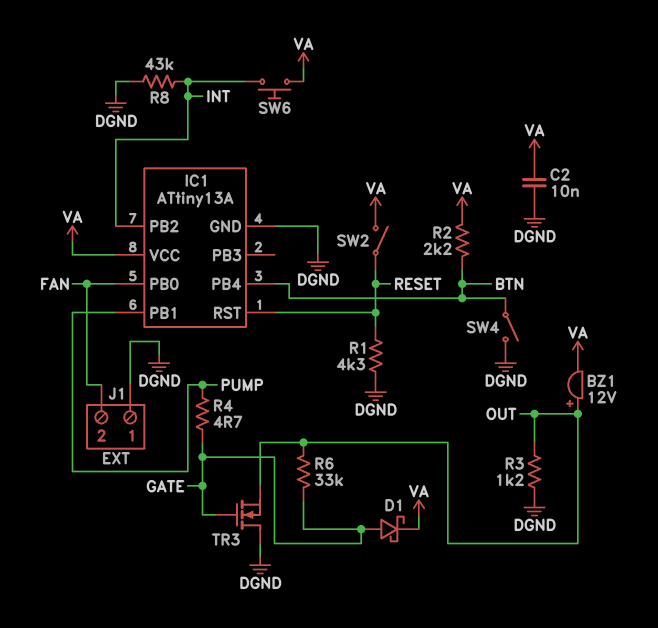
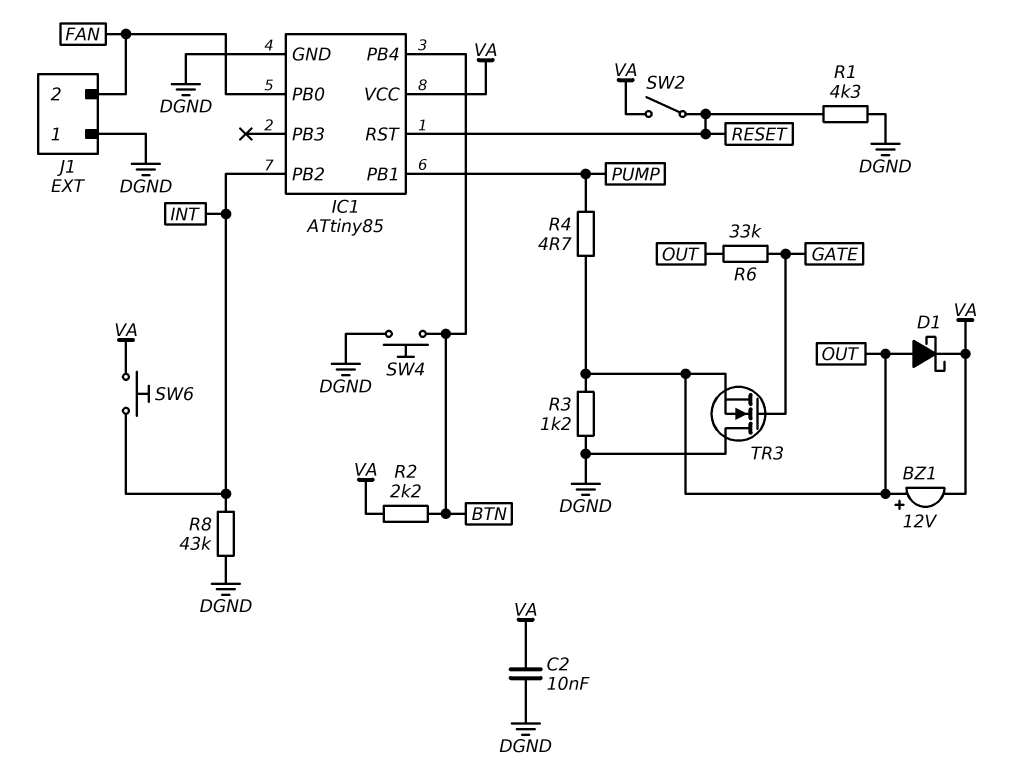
D1: schottky (A GATE, K VA) -> schottky (A OUT, K VA)
IC1: ATtiny13A -> ATtiny85
R4: 4.7 (GATE, PUMP) -> 4.7 (OUT, PUMP)
SW4: switch (BTN, DGND) -> button (BTN, DGND)

